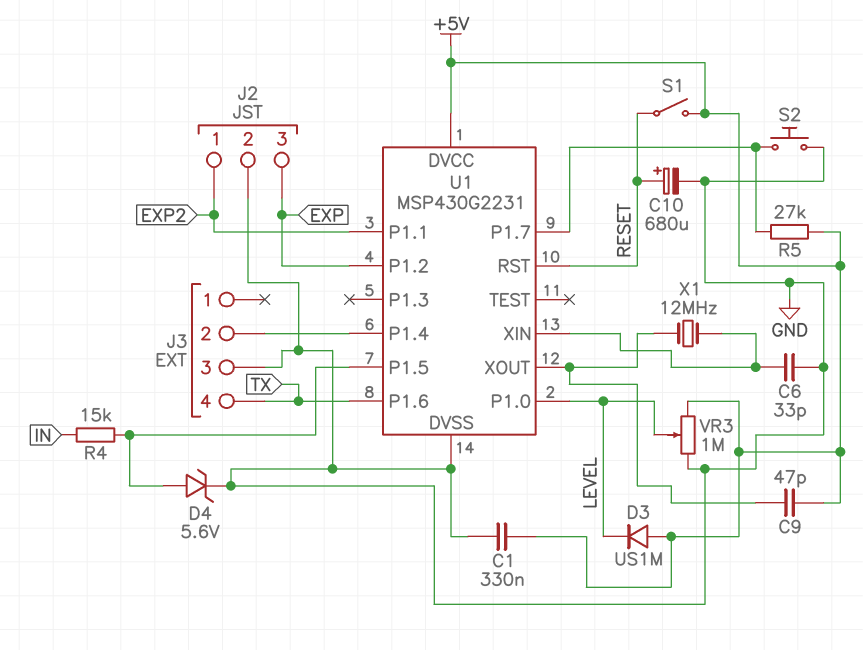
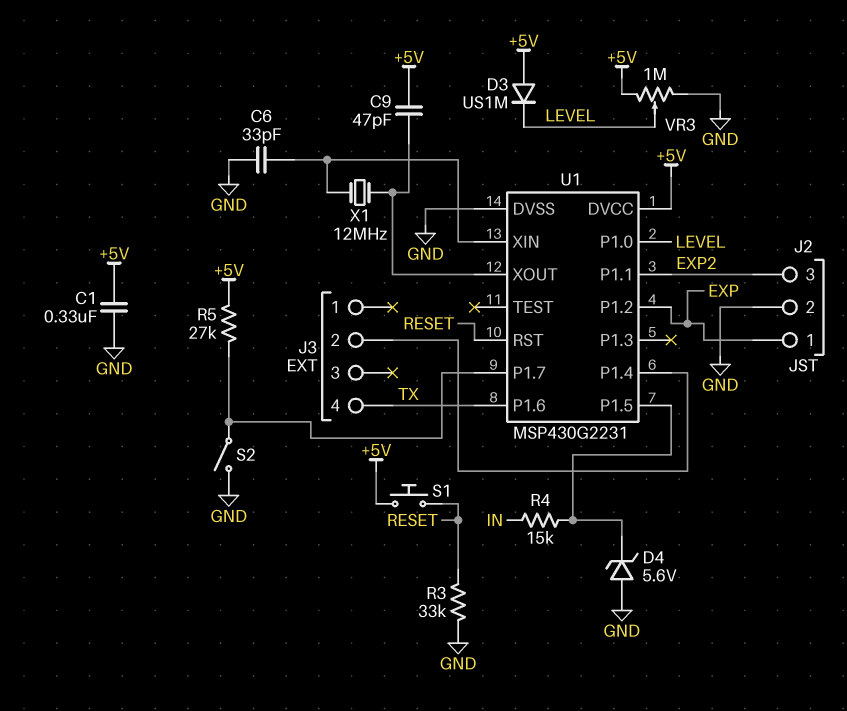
C10: 680uF (plus RESET, minus GND) -> none
D4: zener 5.6V (A U1/P1.5, K GND) -> zener 5.6V (A GND, K U1/P1.5)
J2 pin 1: EXP2 -> EXP
J2 pin 3: EXP -> EXP2
J3 pin 3: GND -> none
R3: none -> 33k (GND, RESET)
S1: switch (+5V, RESET) -> button (+5V, RESET)
S2: button (GND, U1/P1.7) -> switch (GND, U1/P1.7)

